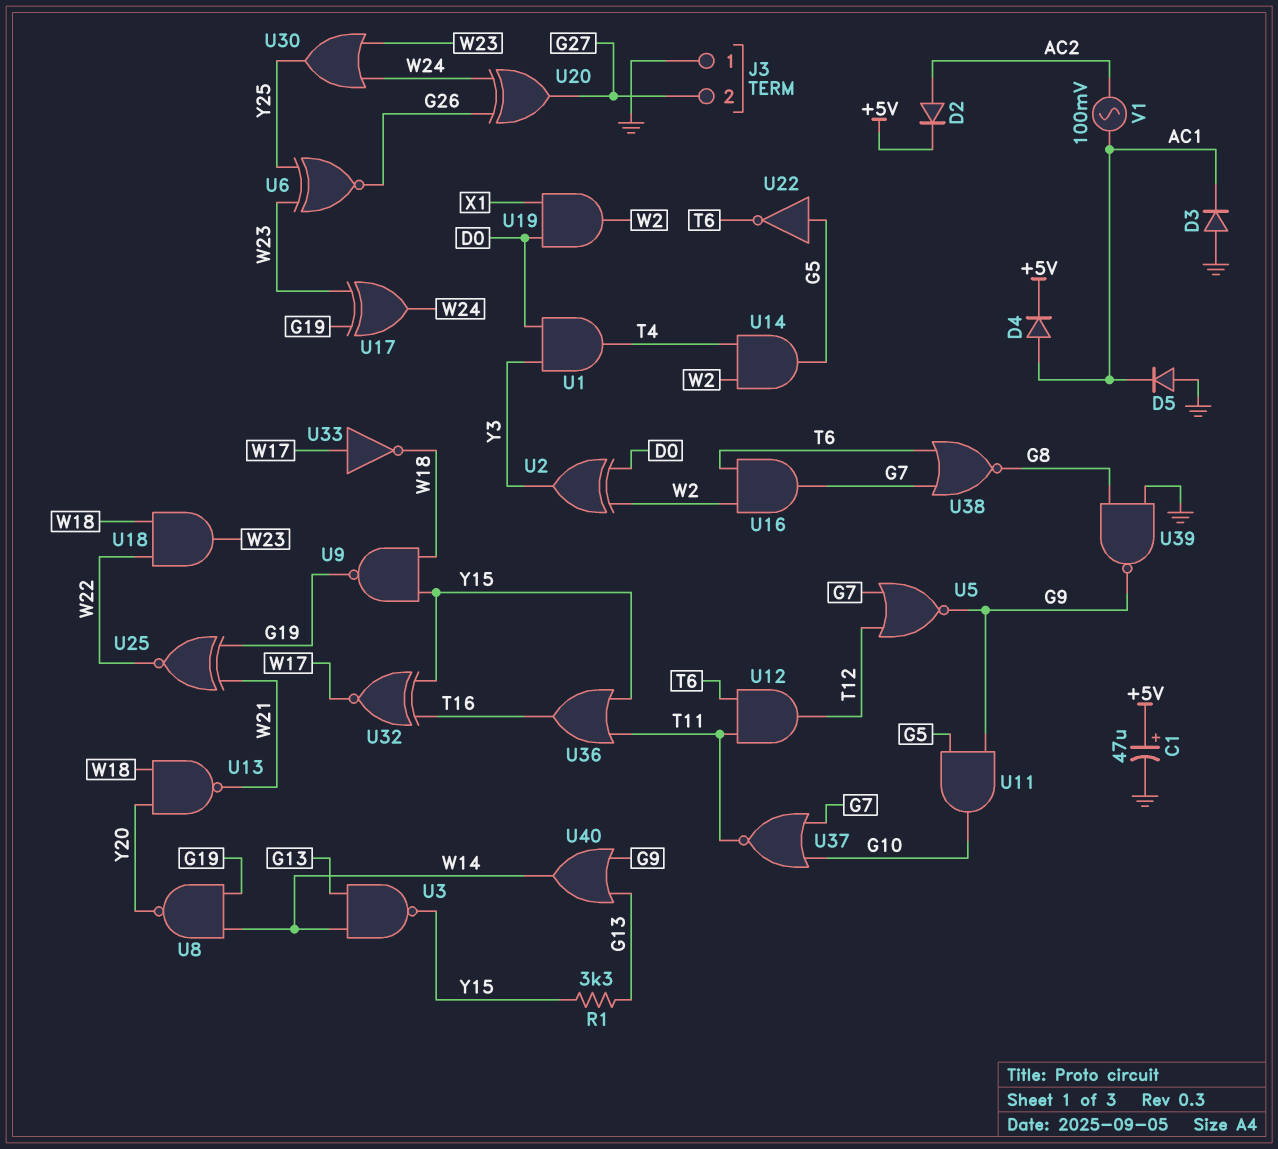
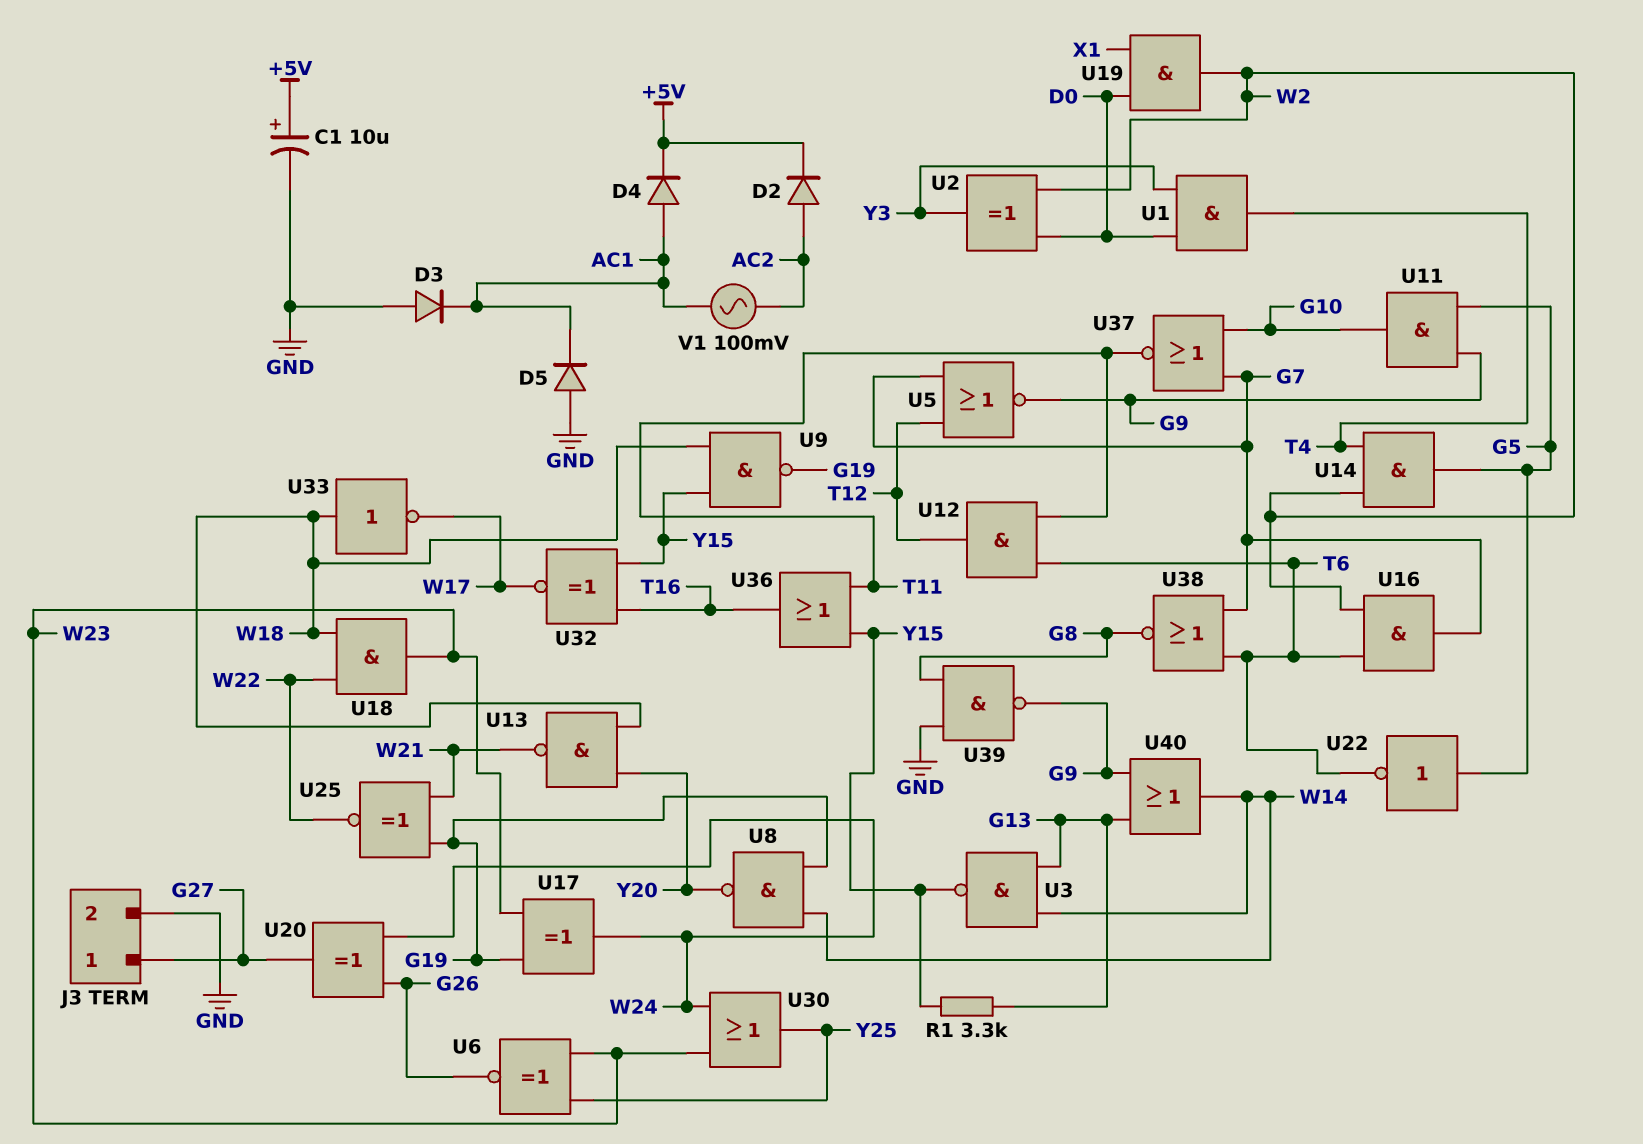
C1: 47uF (plus +5V, minus GND) -> 10uF (plus +5V, minus GND)
J3 pin 1: GND -> G27
J3 pin 2: G27 -> GND
U33: NOT (in W17, out W18) -> NOT (in W18, out W17)

